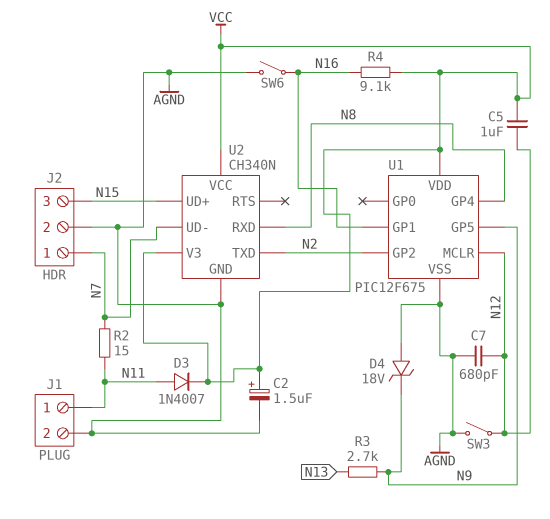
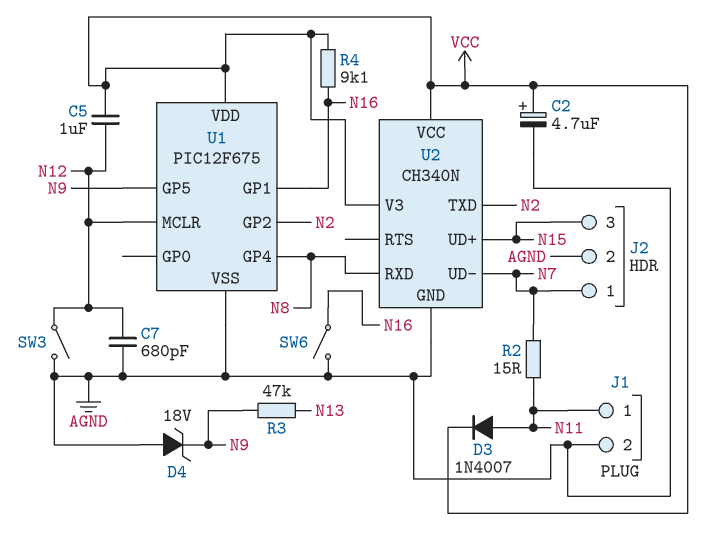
C2: 1.5uF (plus VCC, minus AGND) -> 4.7uF (plus VCC, minus AGND)
R3: 2.7k (N9, N13) -> 47k (N9, N13)

